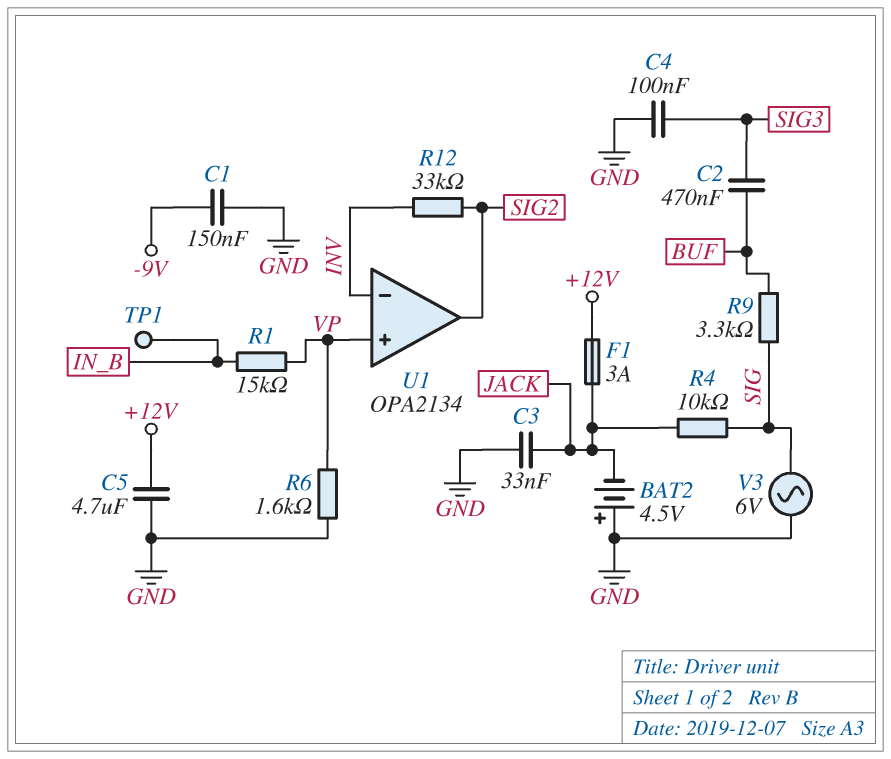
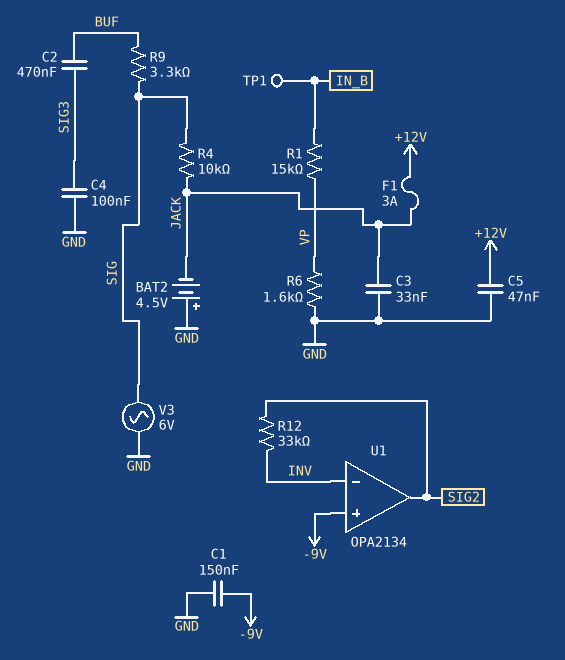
C5: 4.7uF (+12V, GND) -> 47nF (+12V, GND)
U1 pin in+: VP -> -9V

